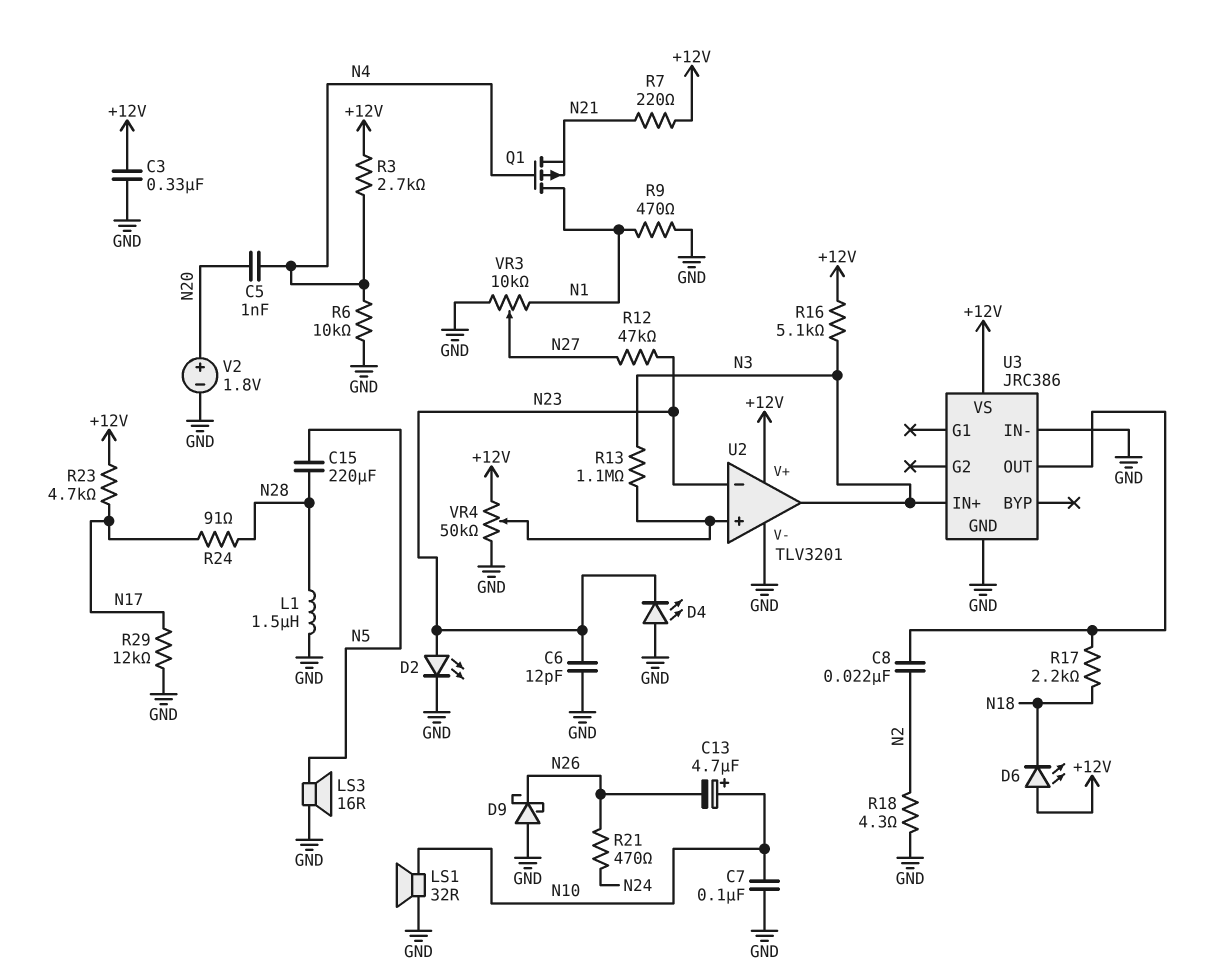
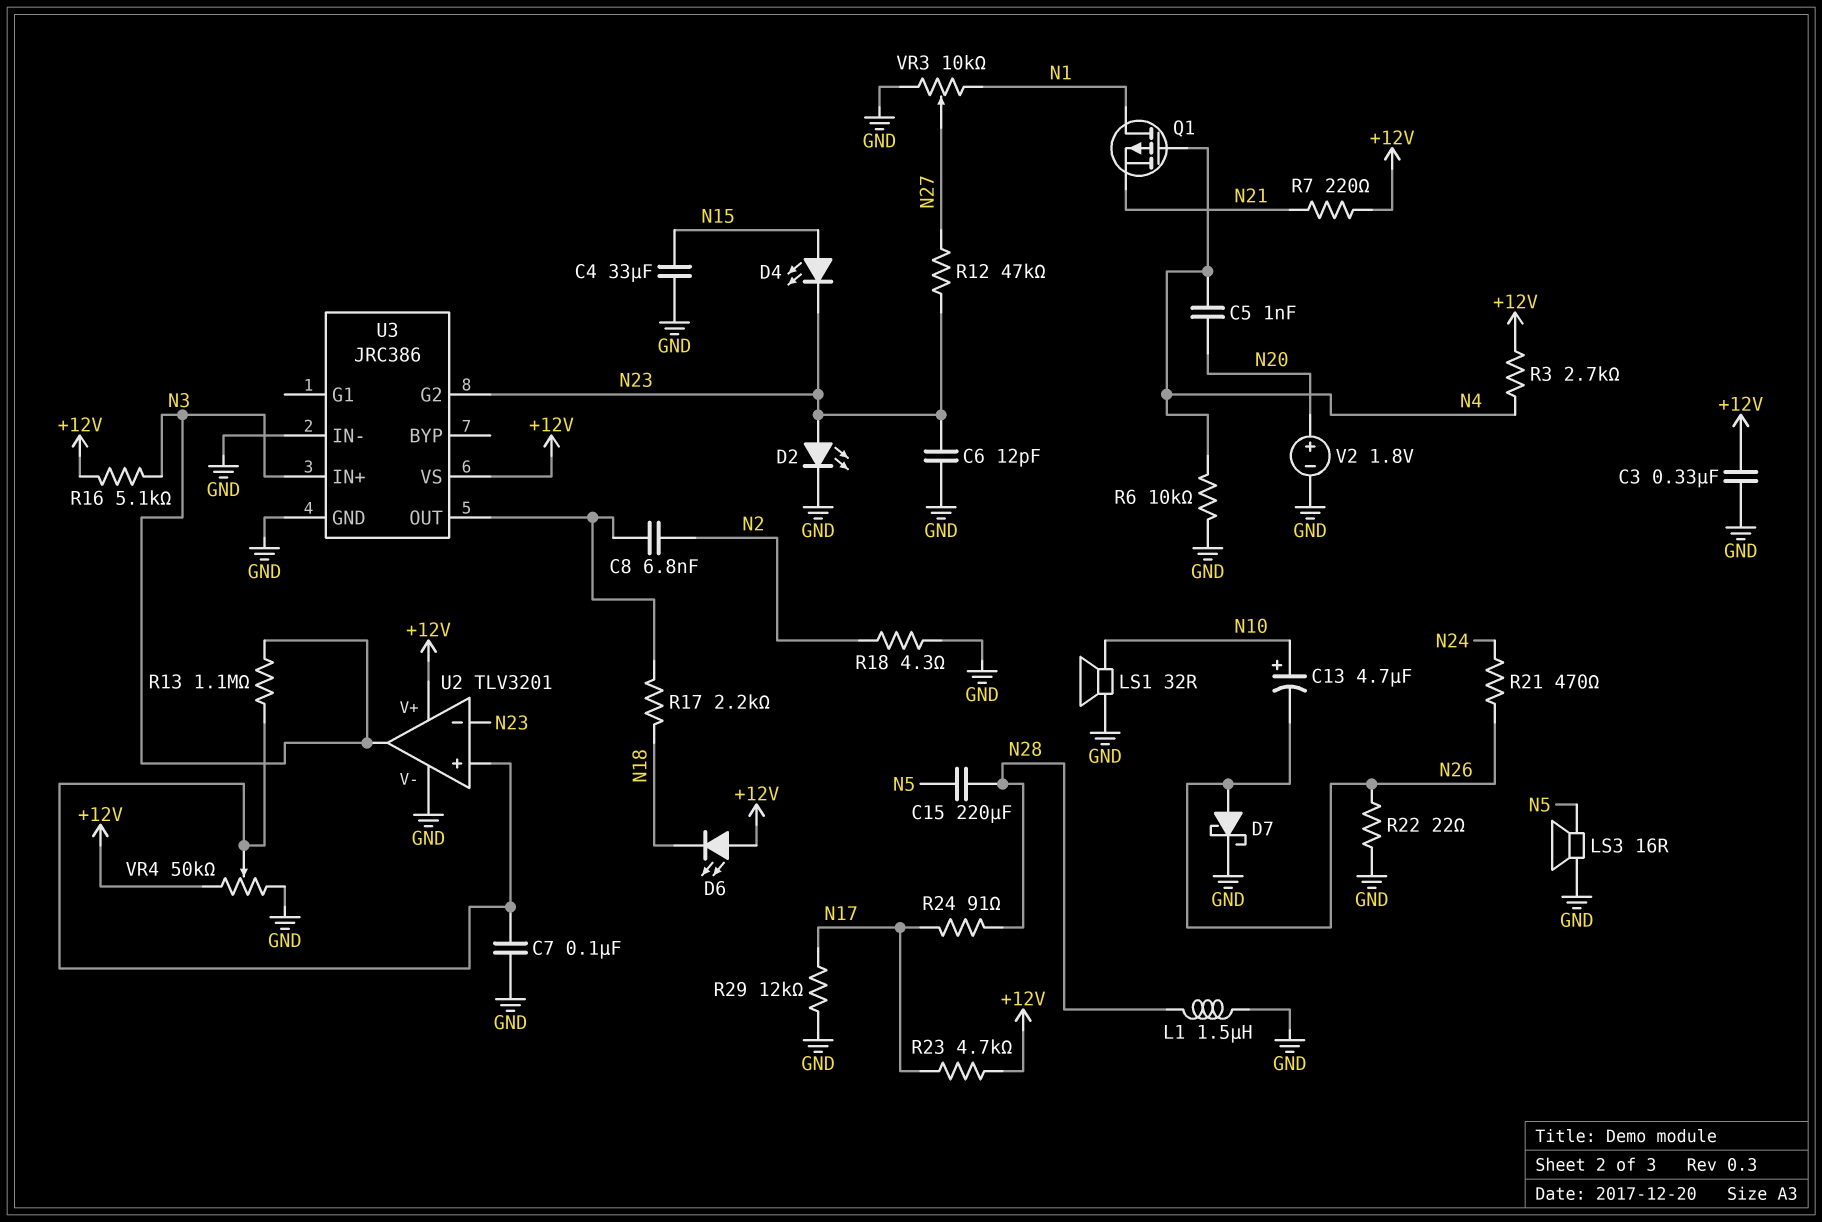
C4: none -> 33uF (GND, N15)
C7: 100nF (GND, N10) -> 100nF (GND, U2/in+)
C8: 22nF (N2, U3/OUT) -> 6.8nF (N2, U3/OUT)
D4: LED (A GND, K N23) -> LED (A N15, K N23)
D7: none -> schottky (A N26, K GND)
D9: schottky (A GND, K N26) -> none
R9: 470 (GND, N1) -> none
R22: none -> 22 (GND, N26)
U3 pin G2: none -> N23

